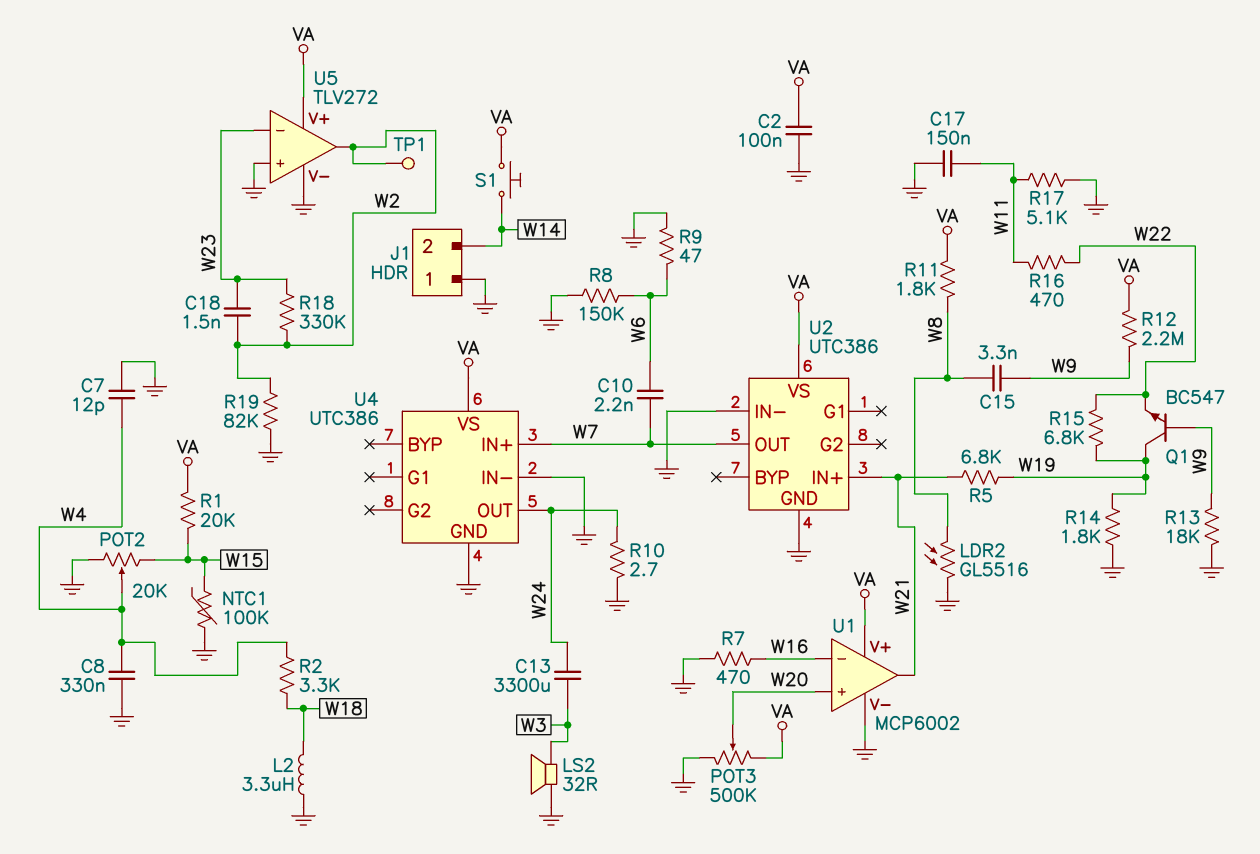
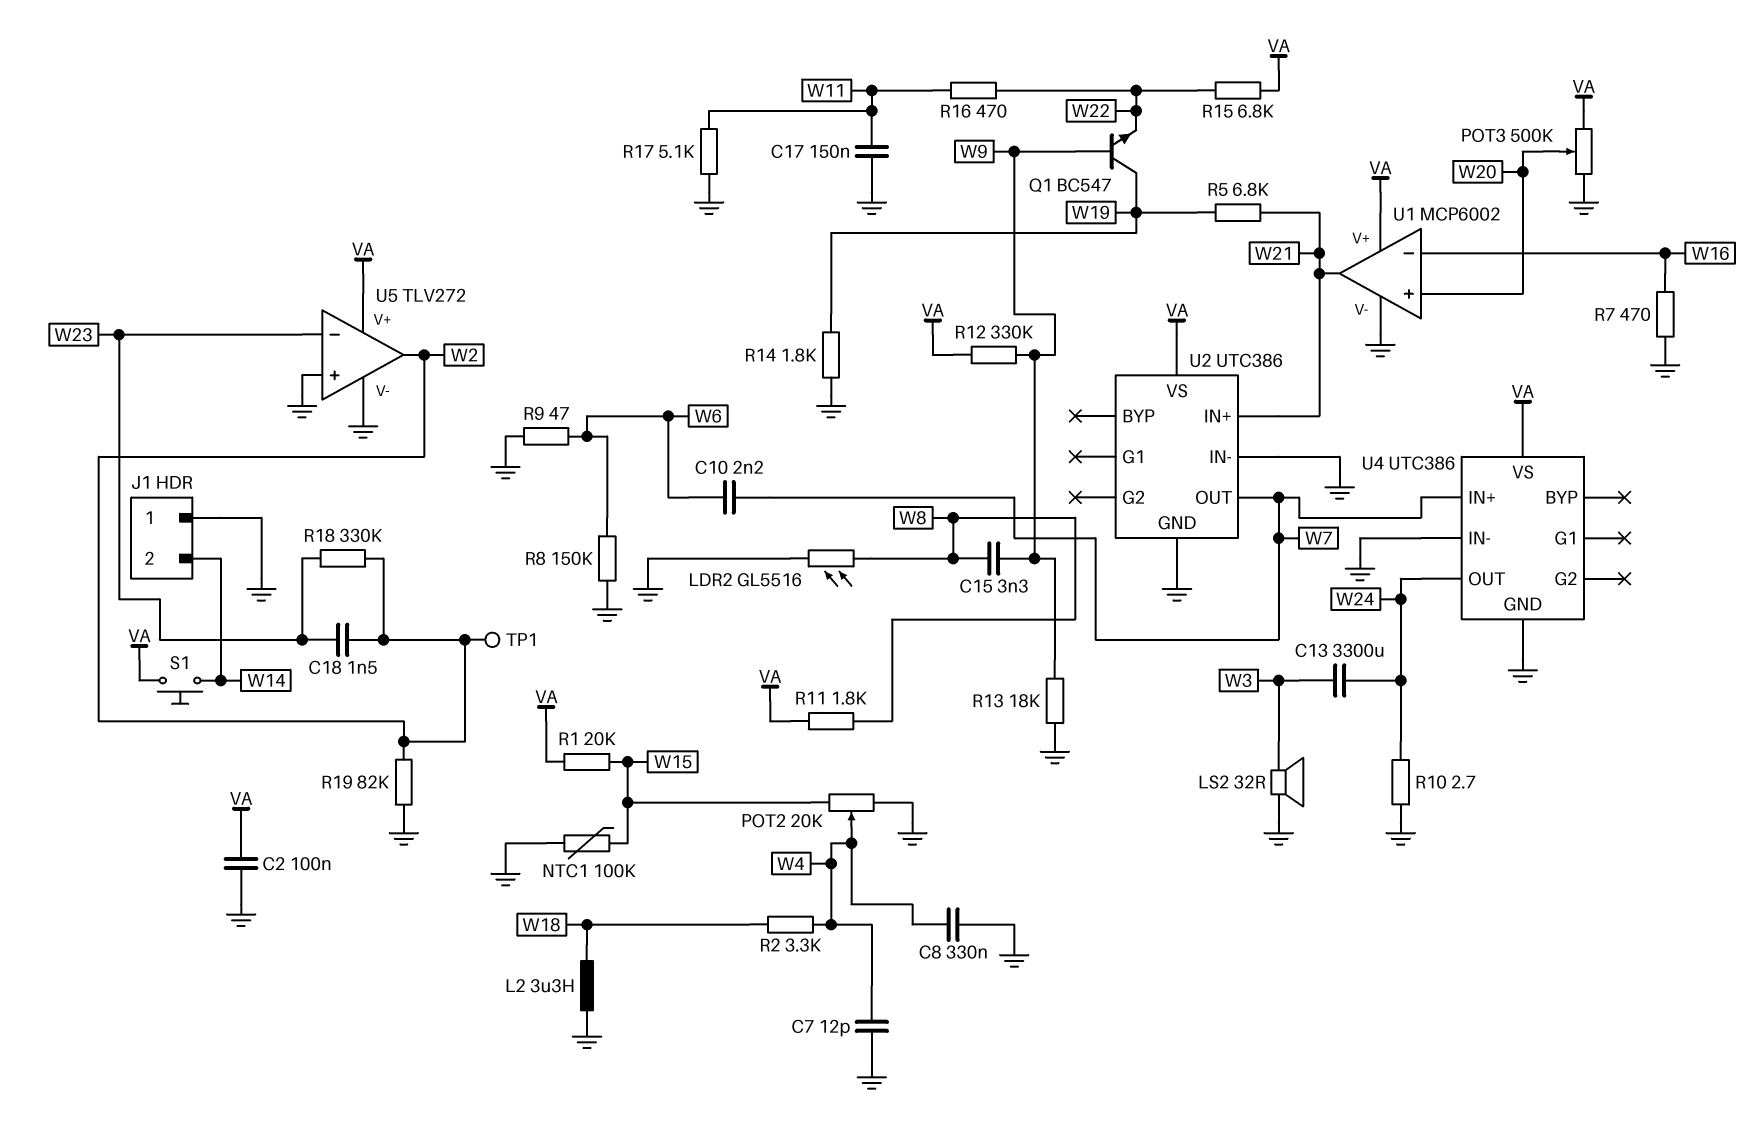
R12: 2.2M (VA, W9) -> 330k (VA, W9)
R15: 6.8k (W19, W22) -> 6.8k (VA, W22)

